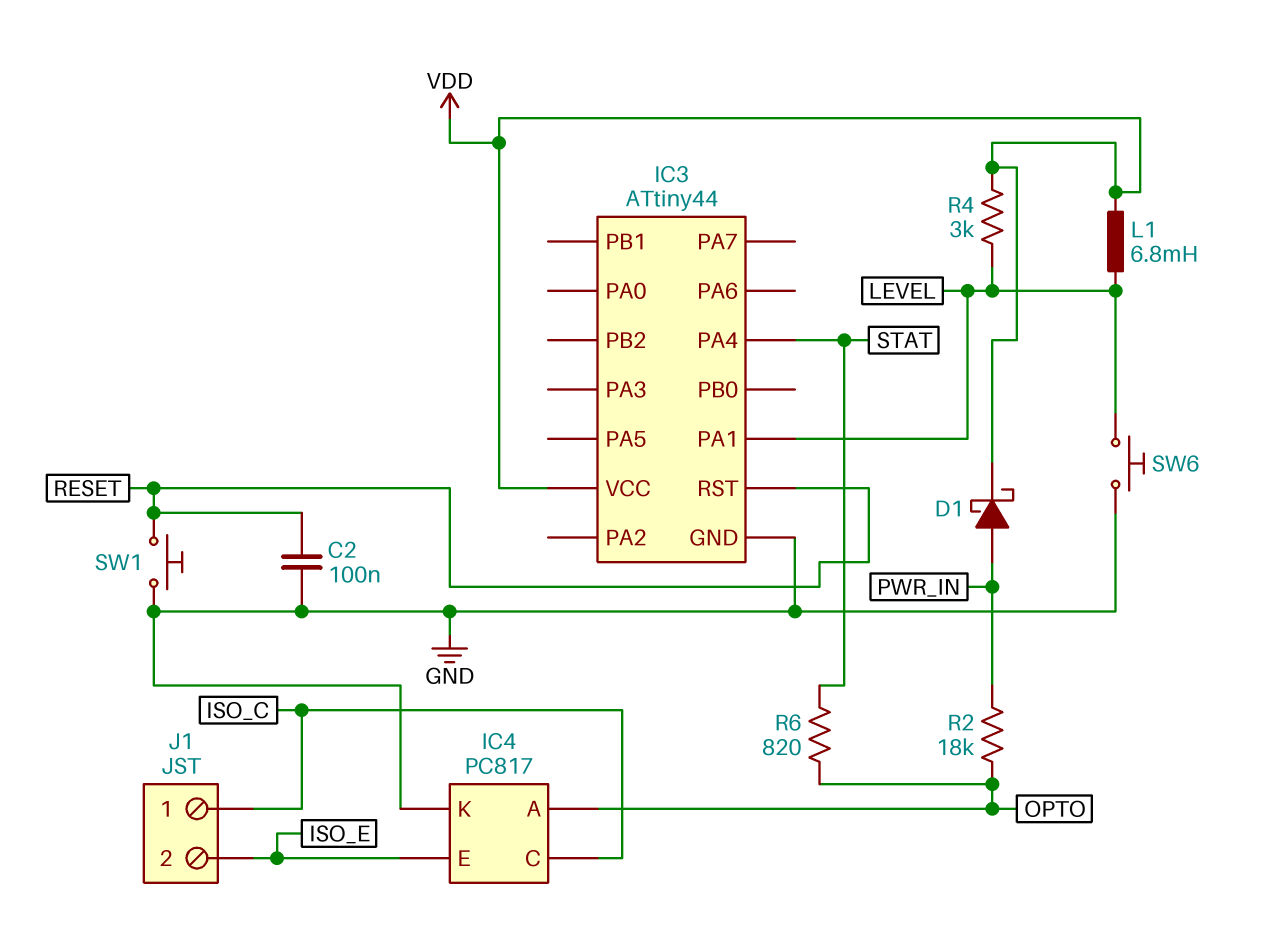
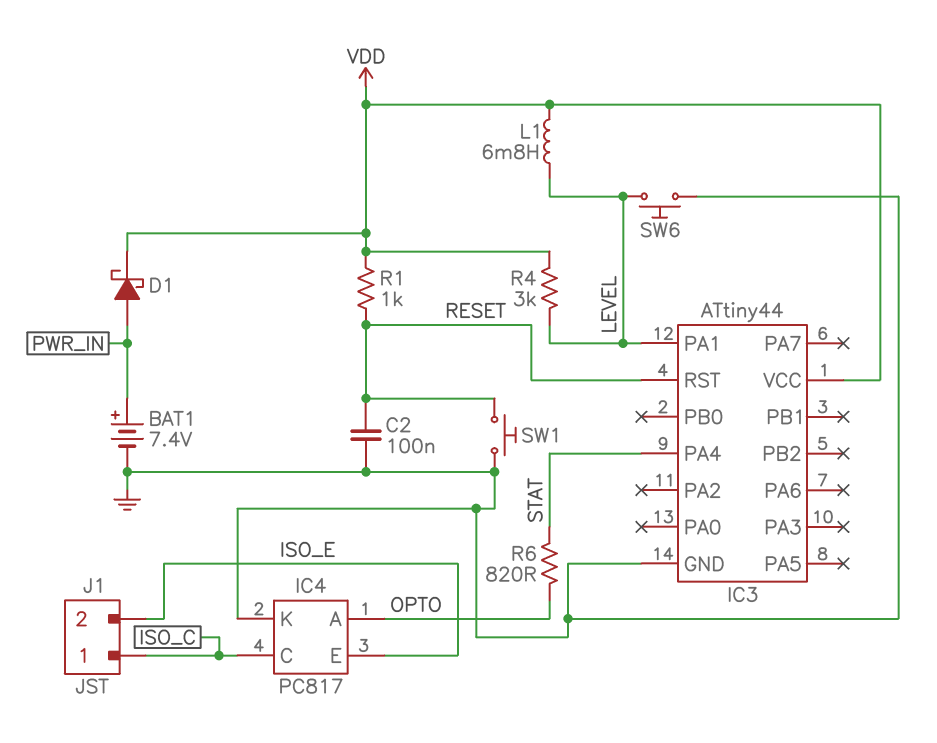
BAT1: none -> 7.4V (plus PWR_IN, minus GND)
R1: none -> 1k (RESET, VDD)
R2: 18k (OPTO, PWR_IN) -> none

